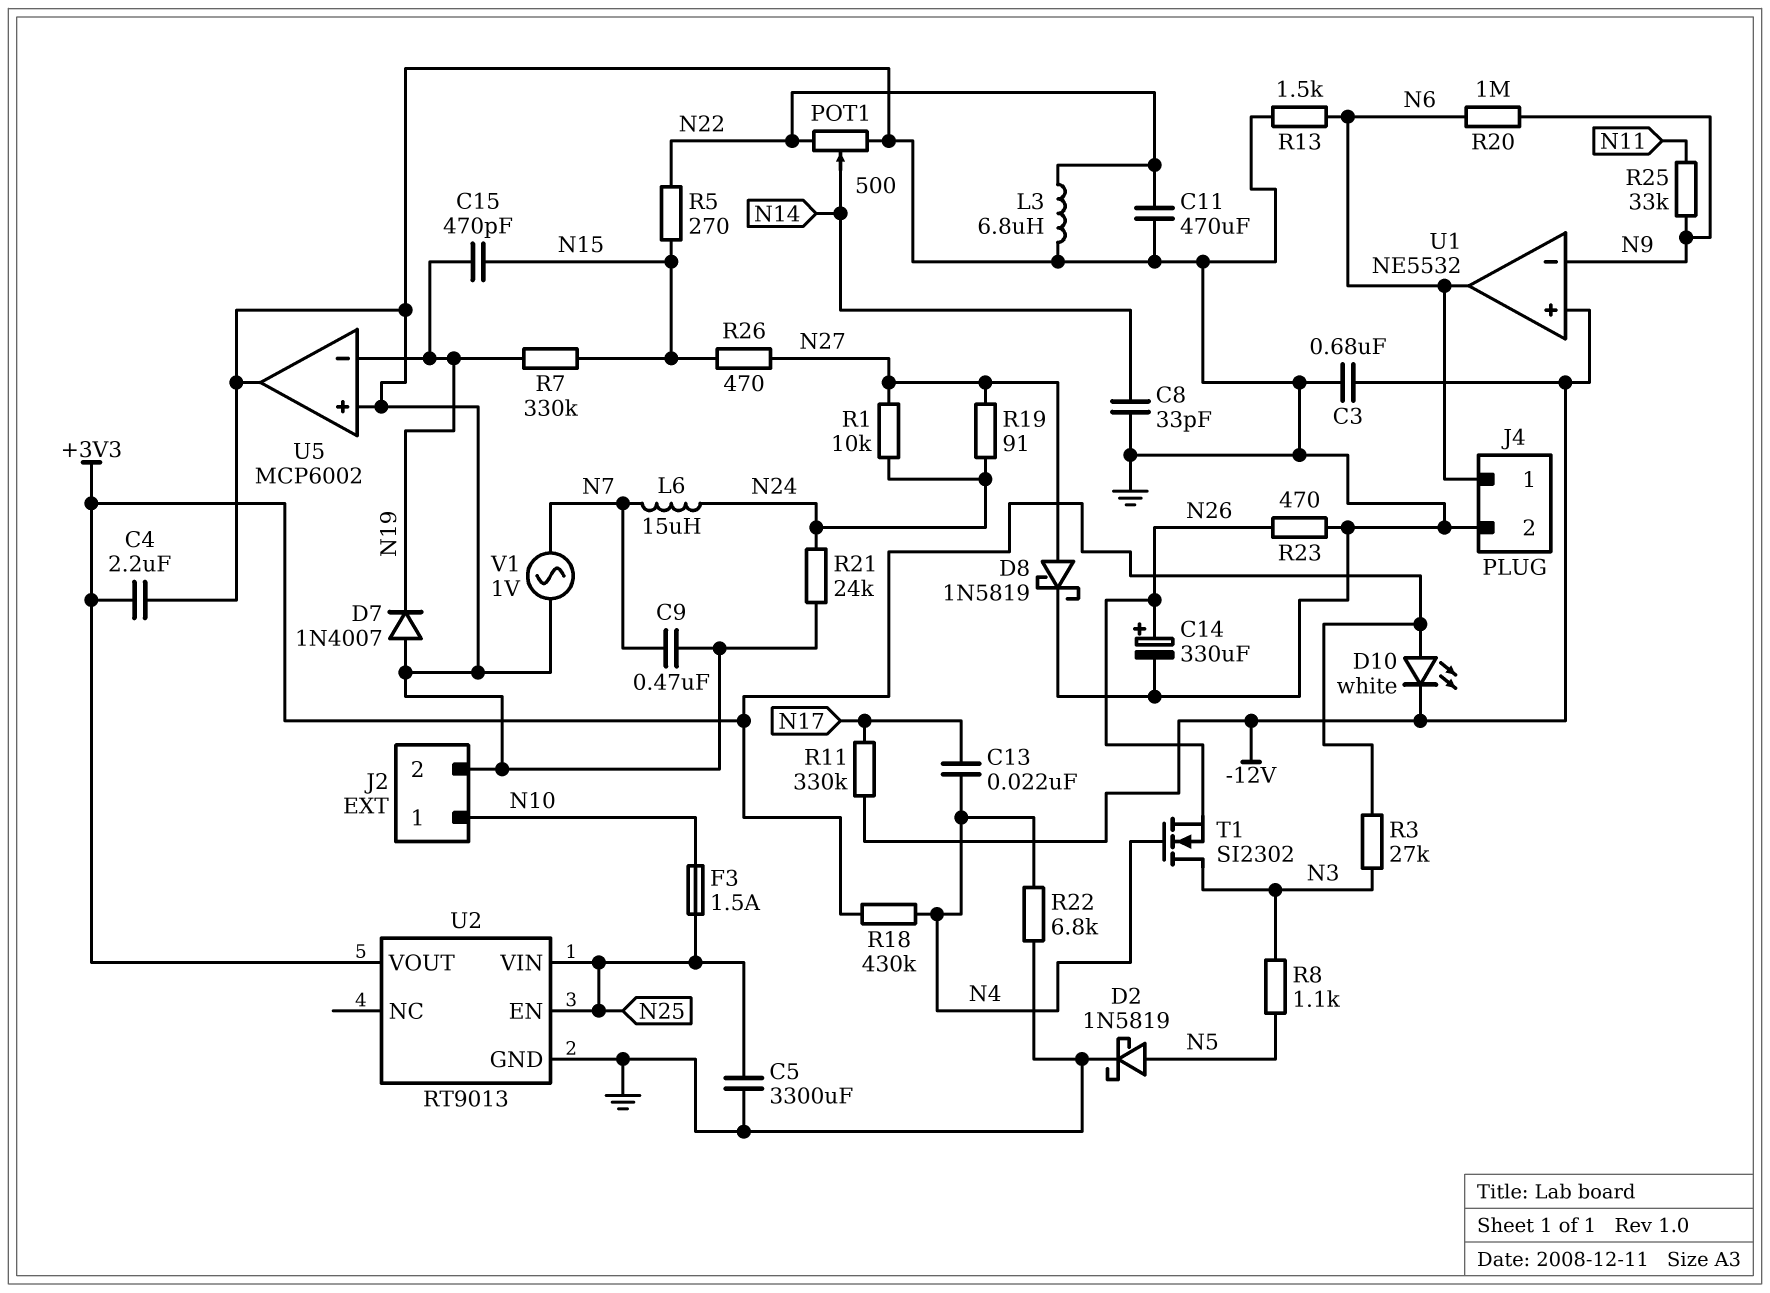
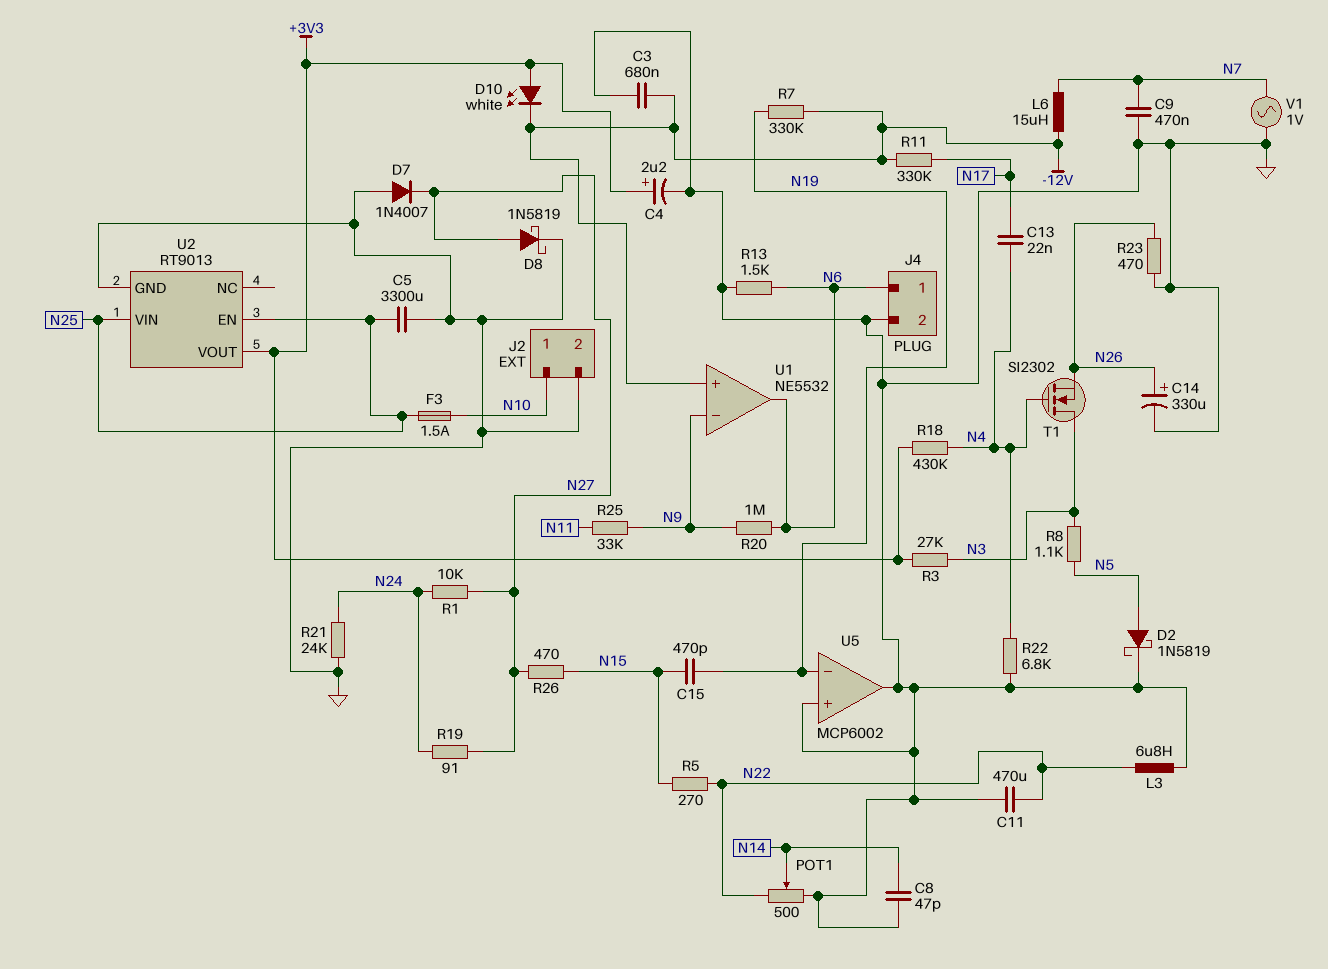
C4: 2.2uF (+3V3, GND) -> 2.2uF (plus +3V3, minus GND)
C8: 33pF (GND, N14) -> 47pF (GND, N14)
D7: diode 1N4007 (A GND, K N19) -> diode 1N4007 (A GND, K N27)
L6: 15uH (N7, N24) -> 15uH (-12V, N7)
R7: 330k (N15, N19) -> 330k (-12V, N19)

